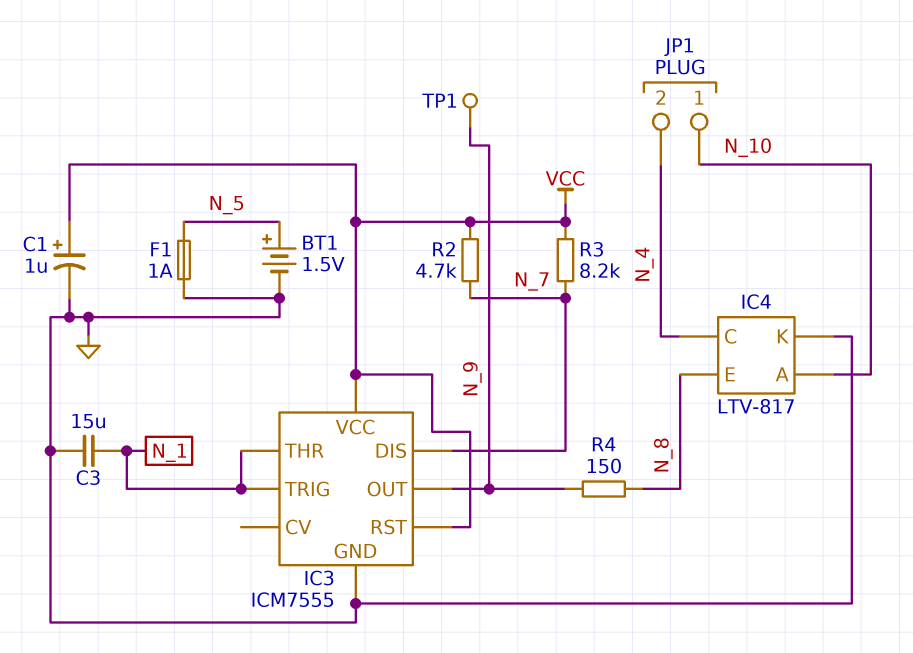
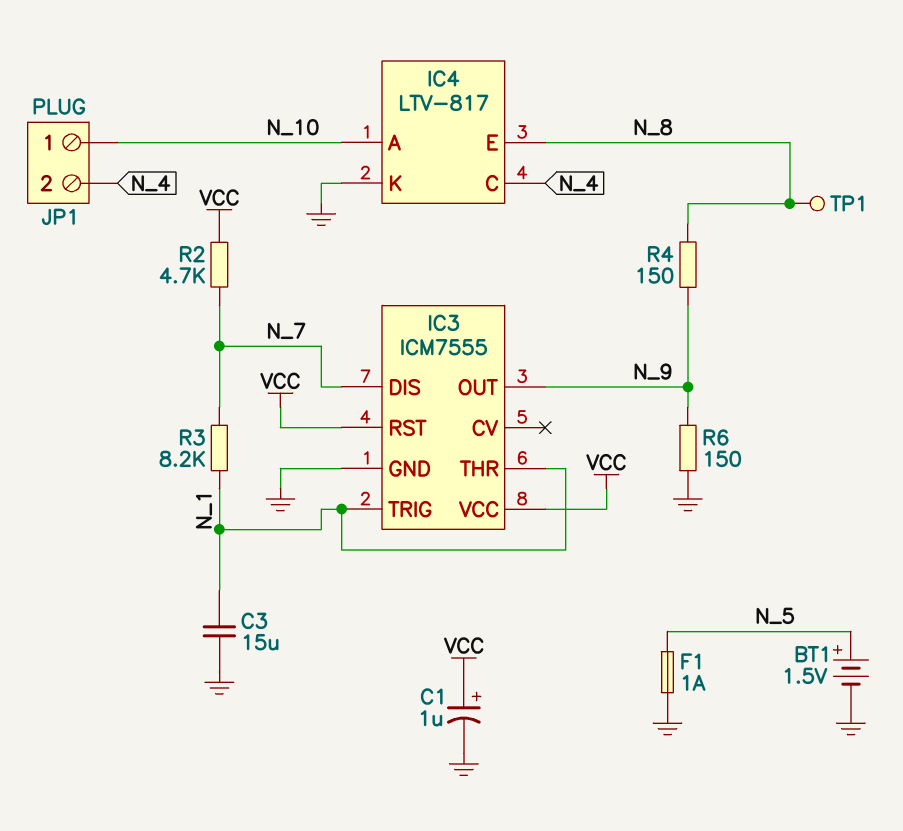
R3: 8.2k (N_7, VCC) -> 8.2k (N_1, N_7)
R6: none -> 150 (GND, N_9)
TP1: test point (N_9) -> test point (N_8)

